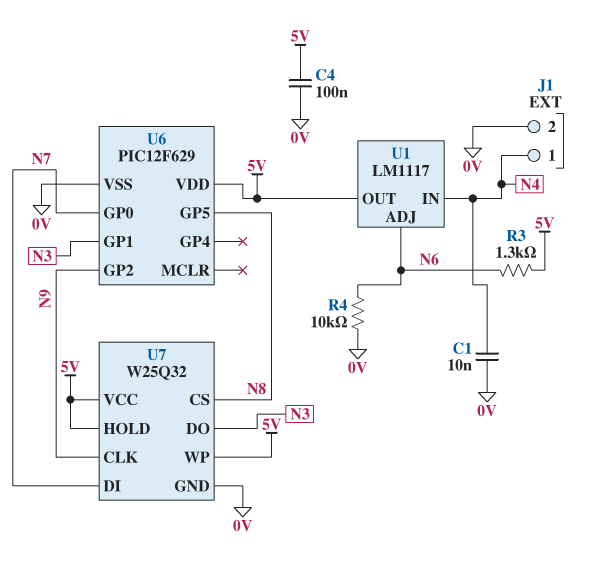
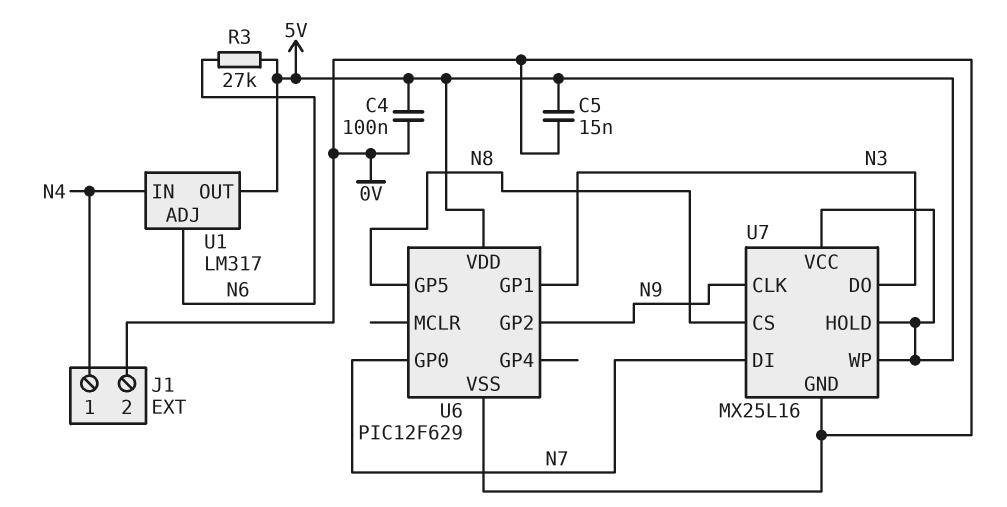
C1: 10nF (0V, N4) -> none
C5: none -> 15nF (0V, 5V)
R3: 1.3k (5V, N6) -> 27k (5V, N6)
R4: 10k (0V, N6) -> none
U1: LM1117 -> LM317
U7: W25Q32 -> MX25L16

